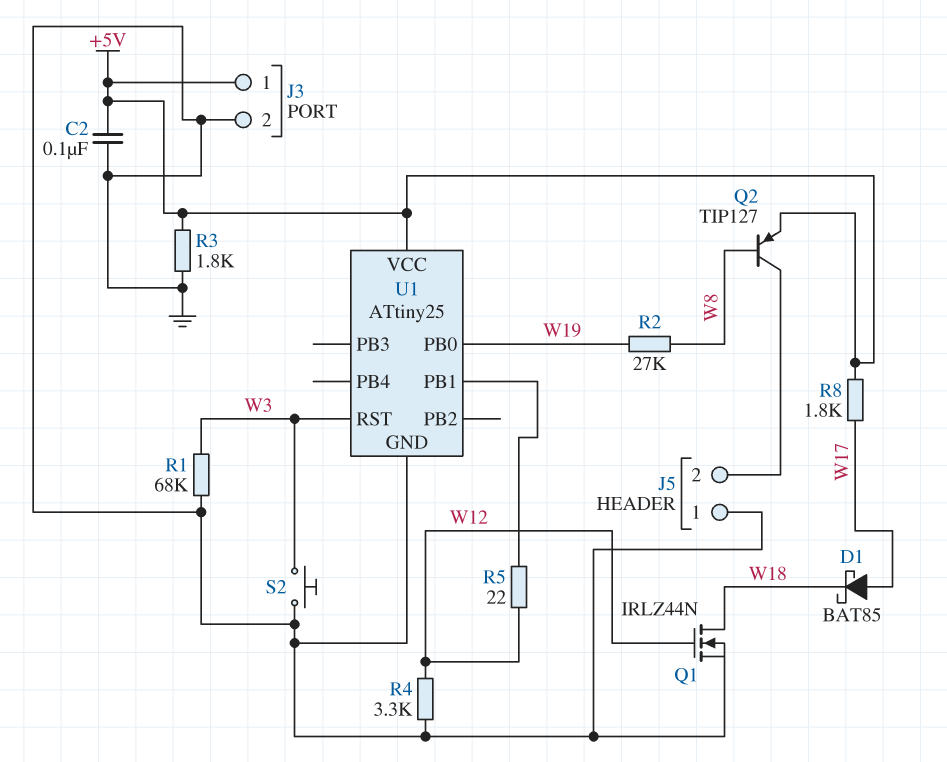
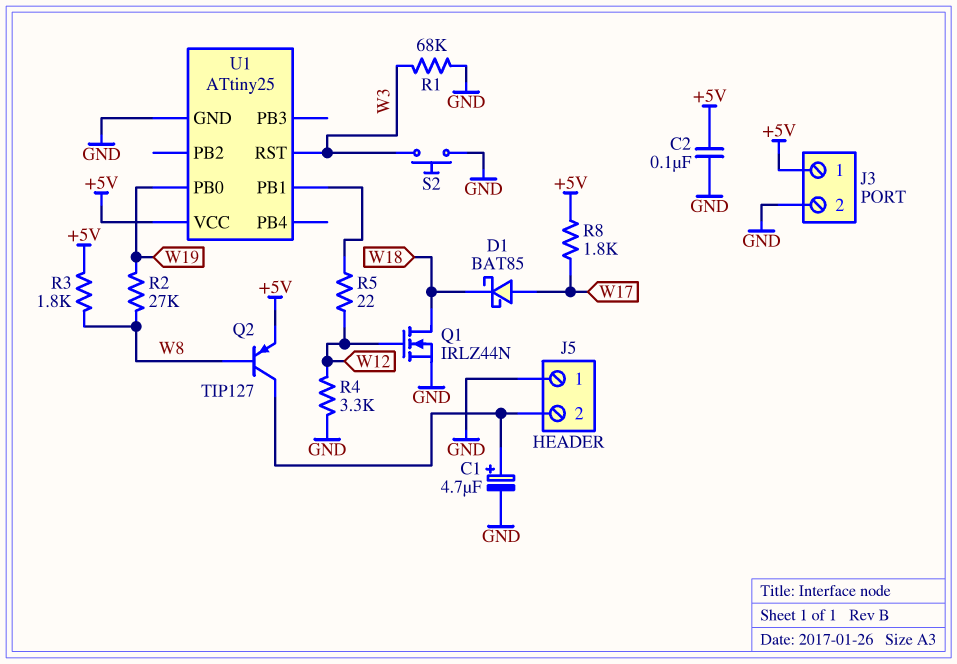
C1: none -> 4.7uF (plus J5/2, minus GND)
R3: 1.8k (+5V, GND) -> 1.8k (+5V, W8)

